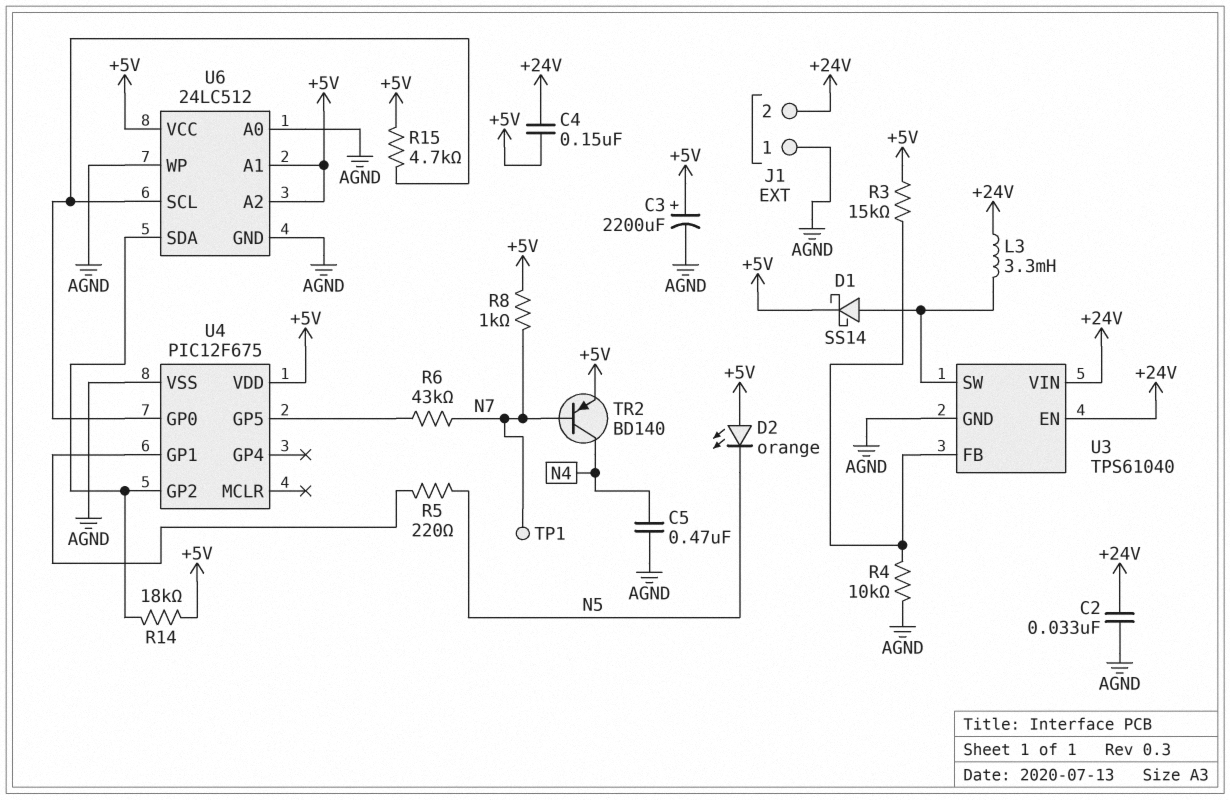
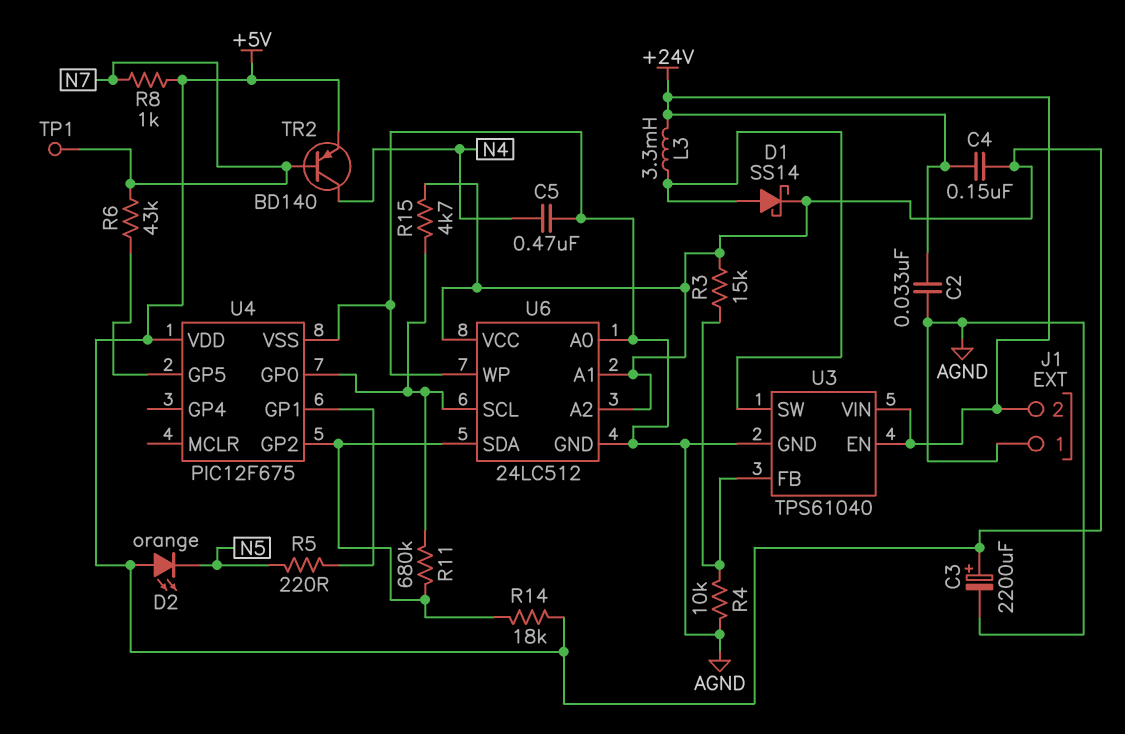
R11: none -> 680k (U4/GP0, U4/GP2)

